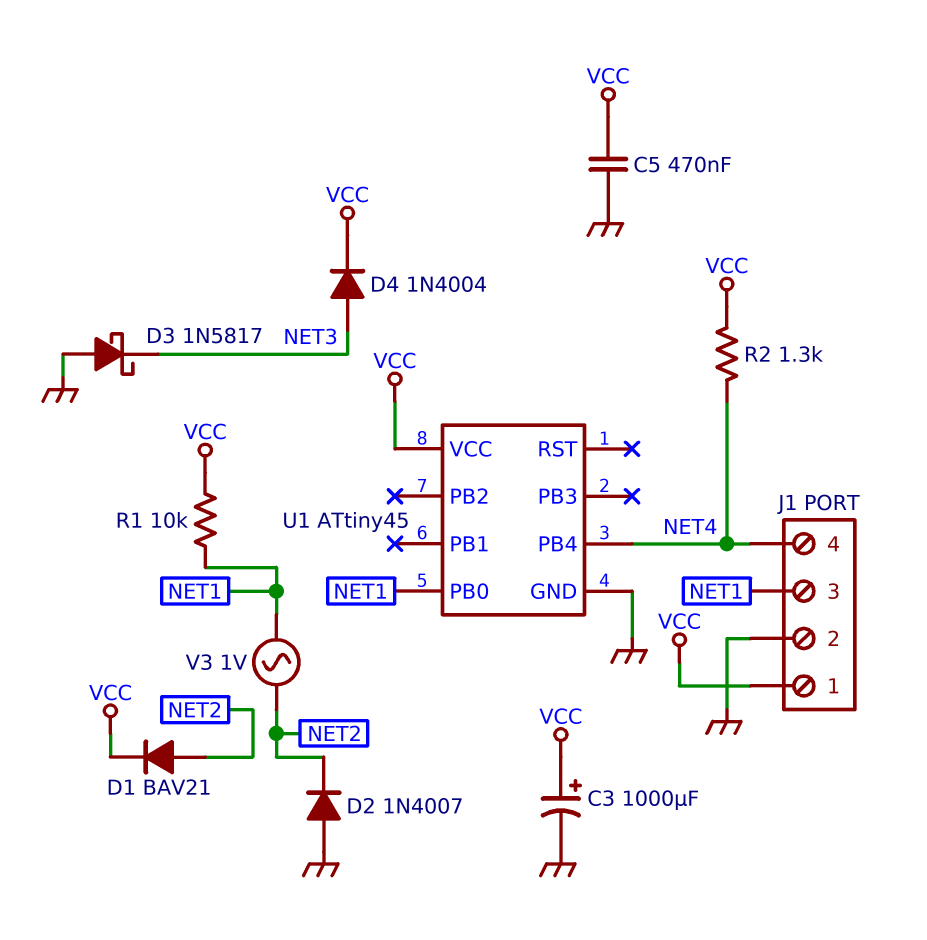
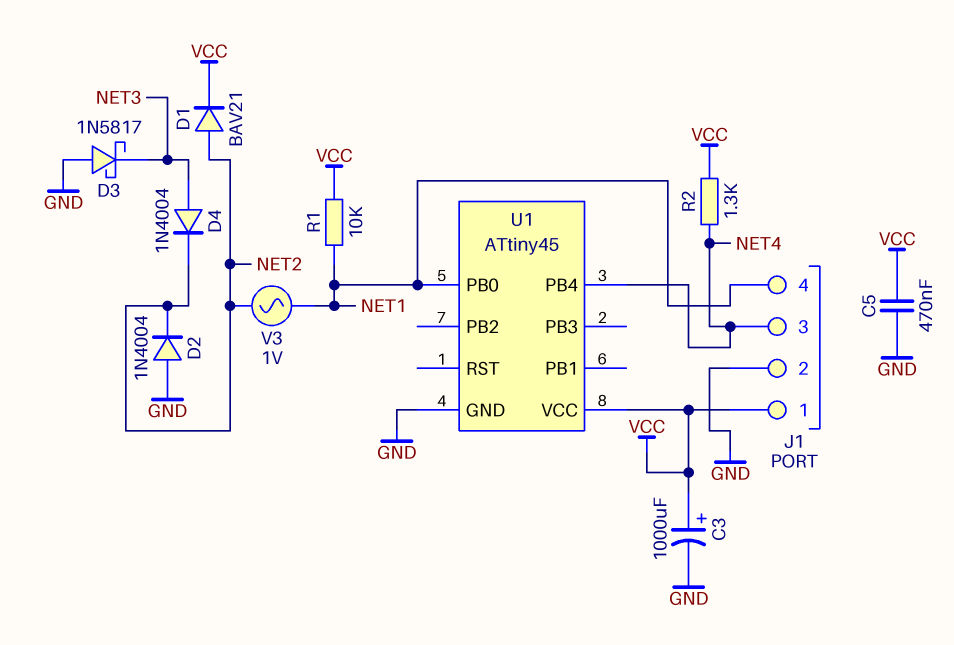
D2: diode 1N4007 (A GND, K NET2) -> diode 1N4004 (A GND, K NET2)
D4: diode 1N4004 (A NET3, K VCC) -> diode 1N4004 (A NET3, K NET2)
J1 pin 3: NET1 -> NET4
J1 pin 4: NET4 -> NET1

